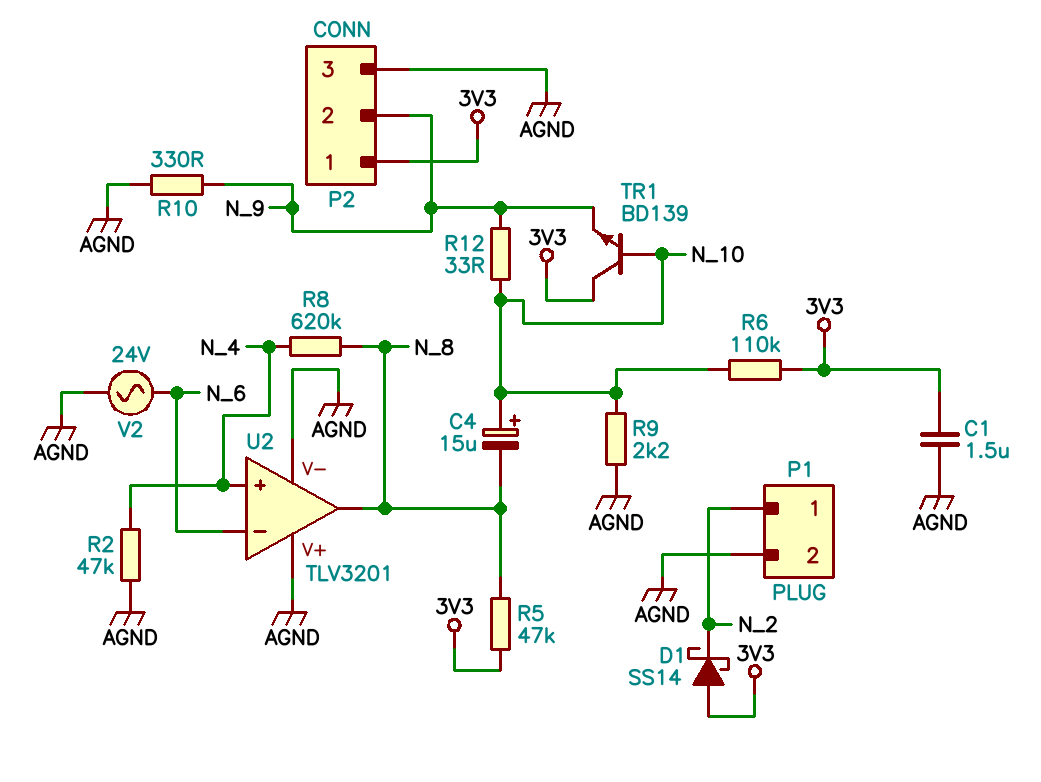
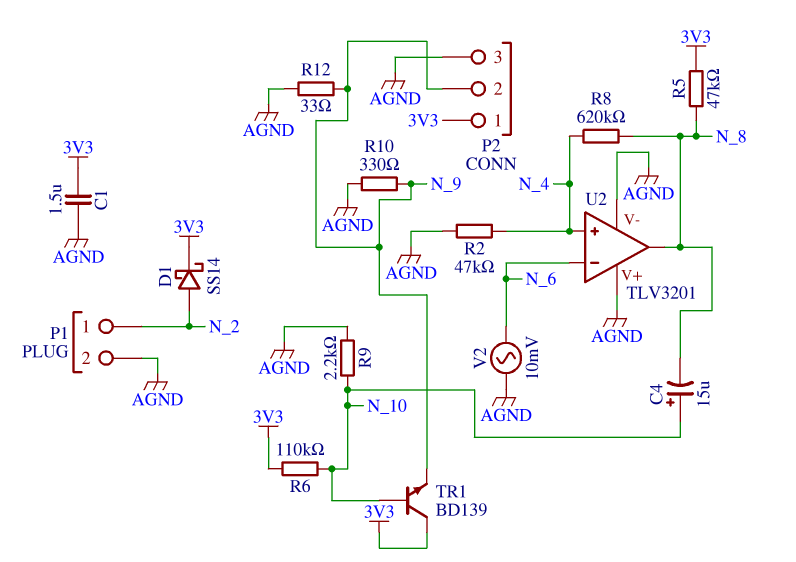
D1: schottky SS14 (A 3V3, K N_2) -> schottky SS14 (A N_2, K 3V3)
R12: 33 (N_9, N_10) -> 33 (AGND, N_9)
V2: AC 24V (AGND, N_6) -> AC 10mV (AGND, N_6)

